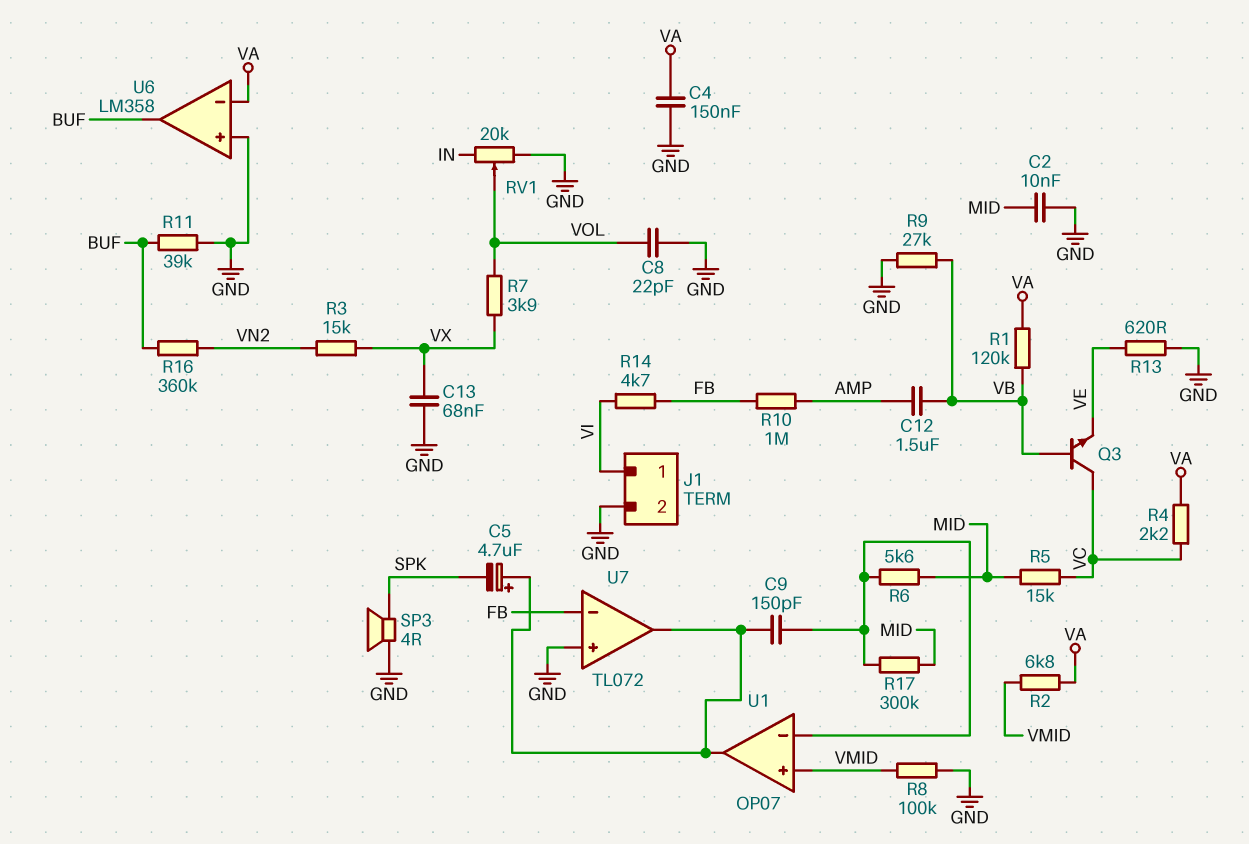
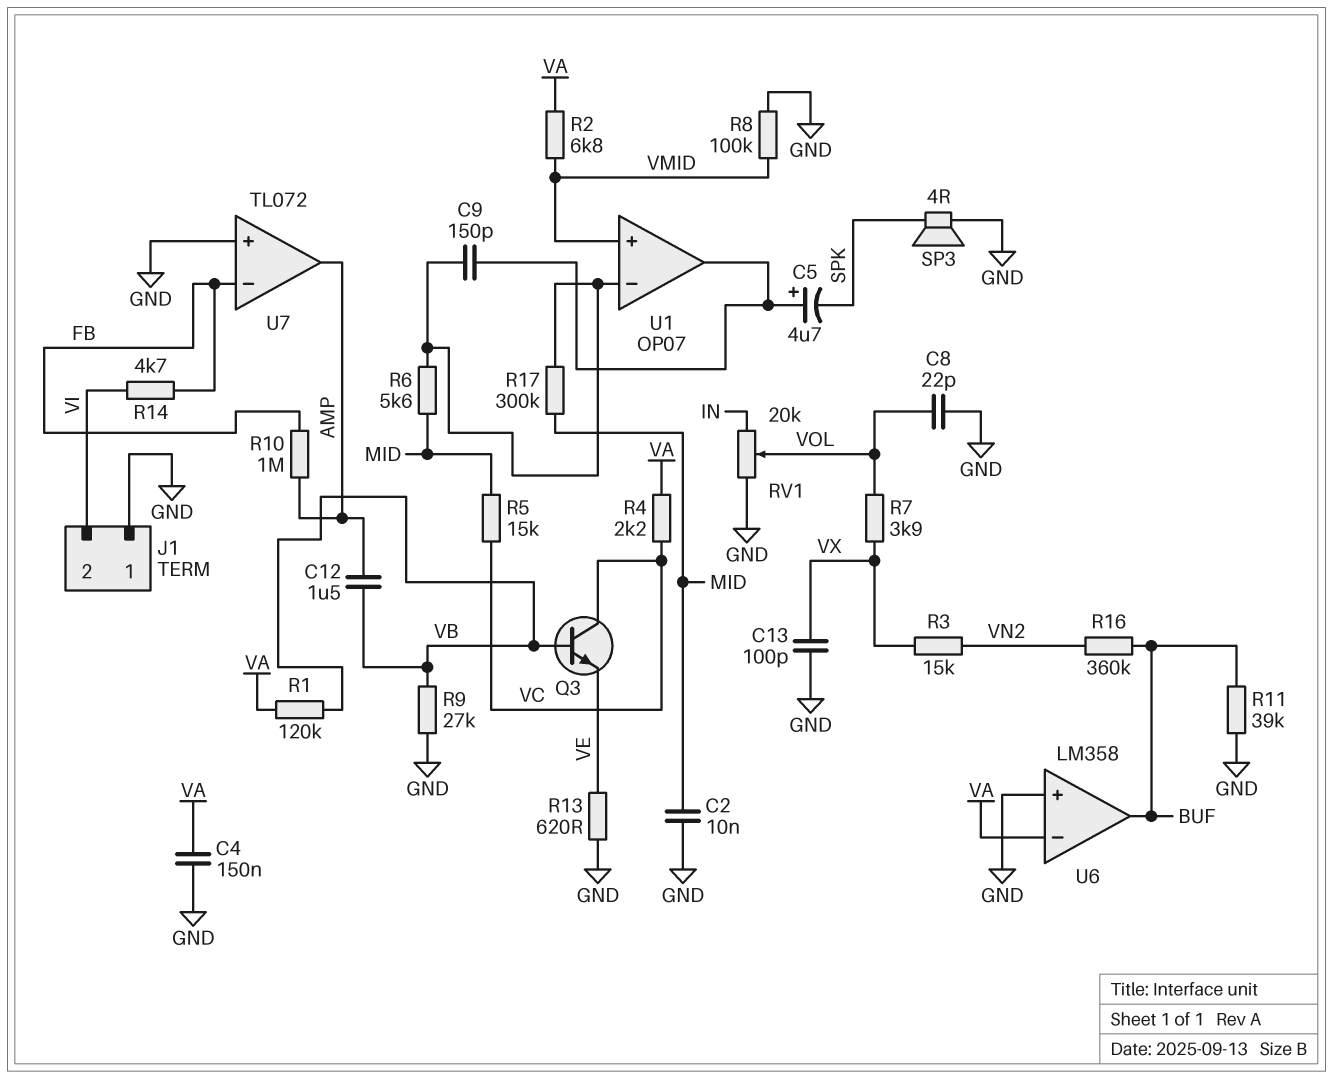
C13: 68nF (GND, VX) -> 100pF (GND, VX)
J1 pin 1: VI -> GND
J1 pin 2: GND -> VI
U7 pin out: U1/out -> AMP

